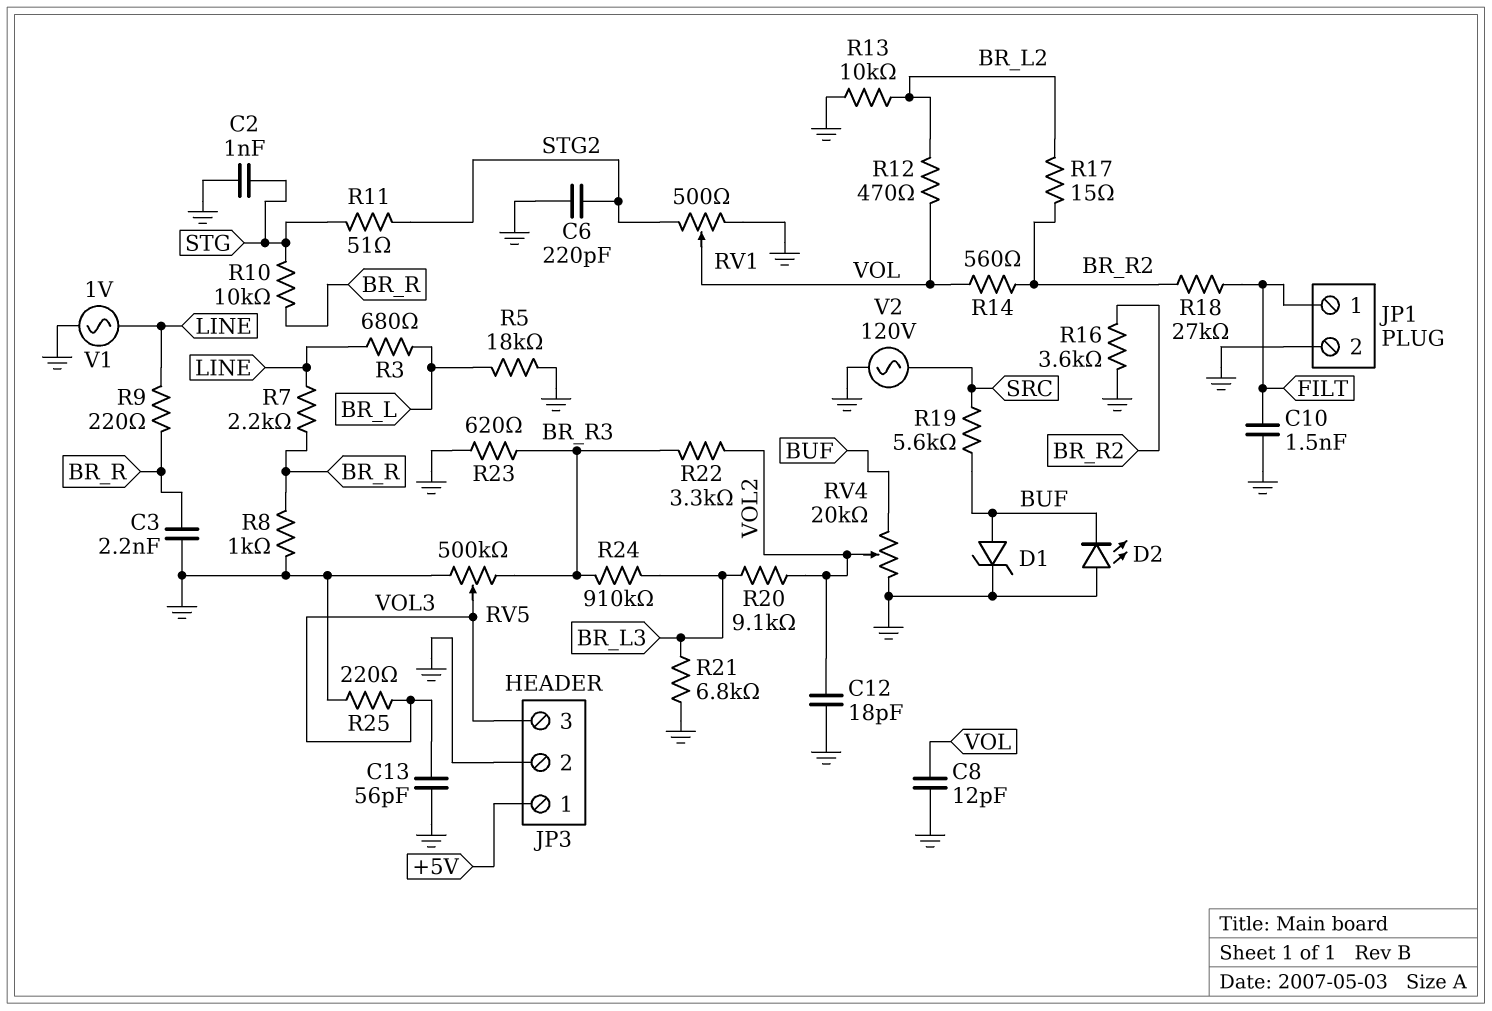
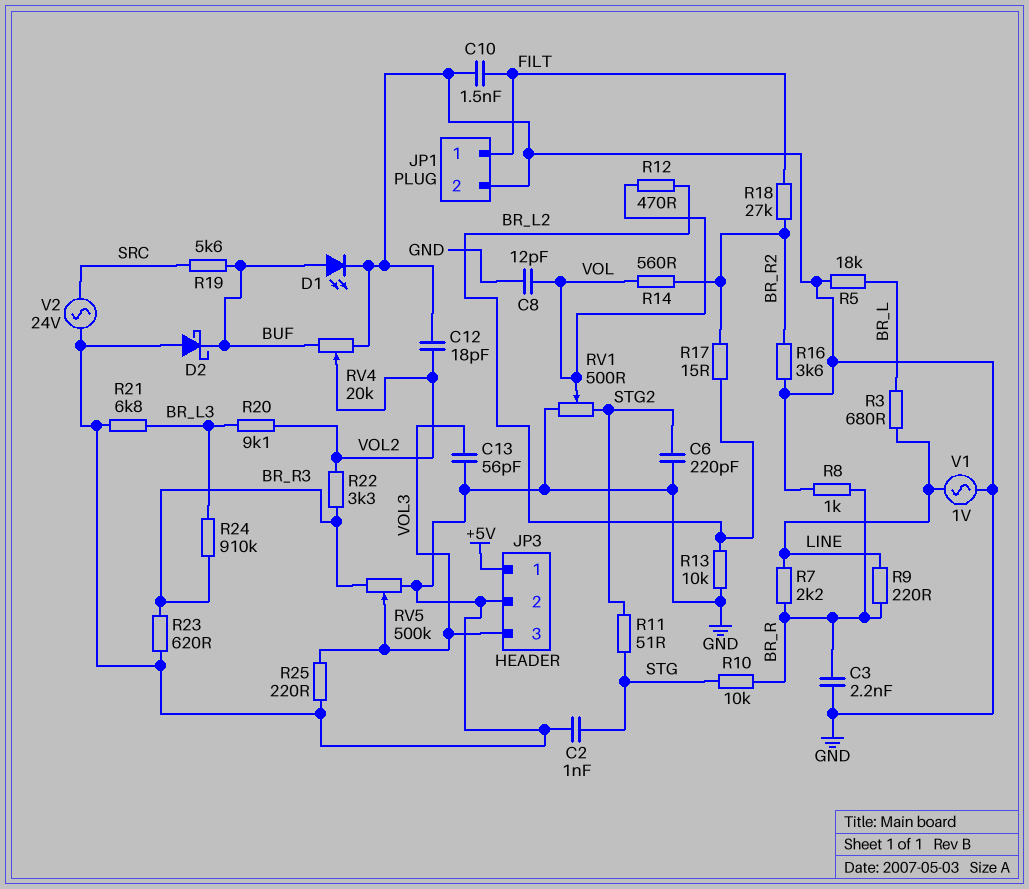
D1: zener (A BUF, K GND) -> LED (A BUF, K GND)
D2: LED (A GND, K BUF) -> schottky (A GND, K BUF)
V2: AC 120V (GND, SRC) -> AC 24V (GND, SRC)

